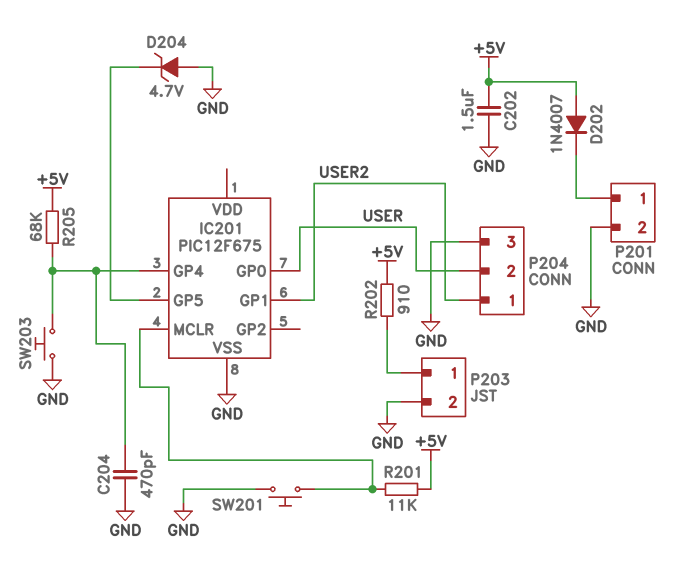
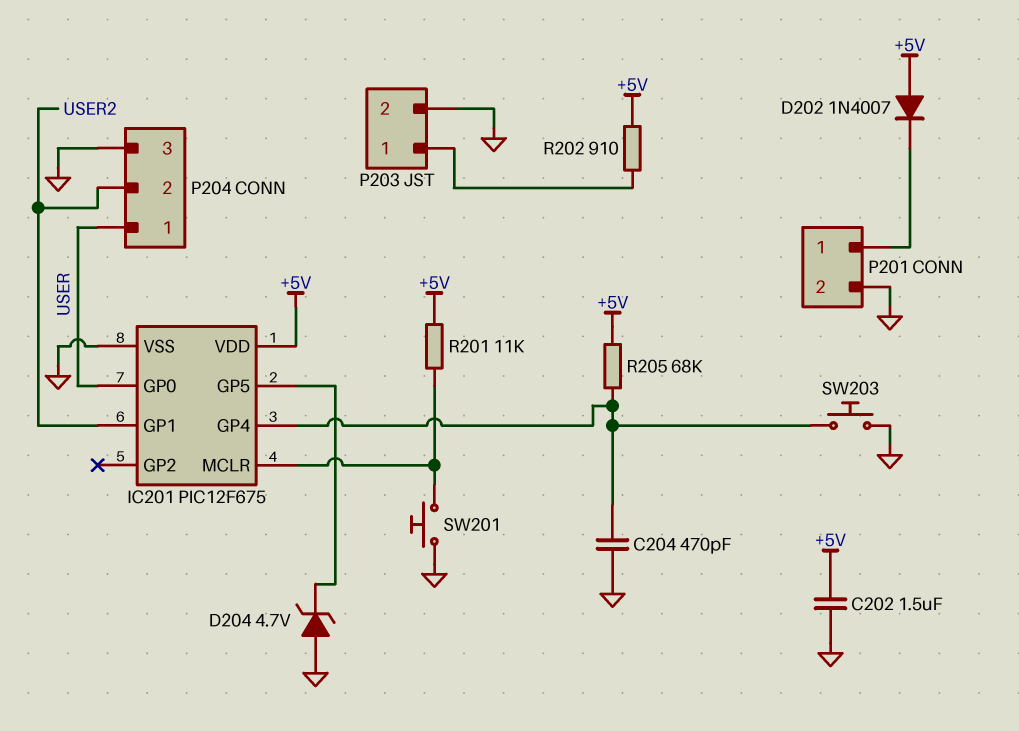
IC201 pin VDD: none -> +5V
P204 pin 1: USER2 -> USER
P204 pin 2: USER -> USER2

